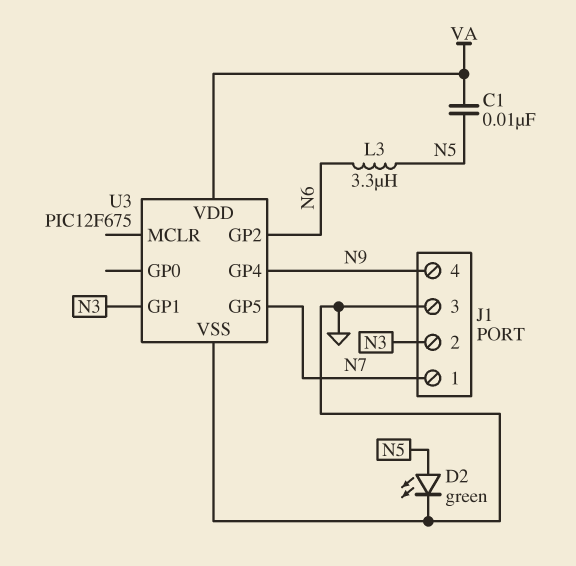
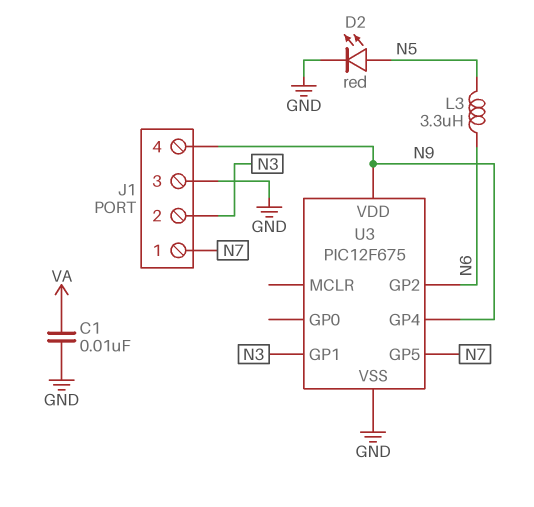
C1: 10nF (N5, VA) -> 10nF (GND, VA)
D2: LED green (A N5, K GND) -> LED red (A N5, K GND)
U3 pin VDD: VA -> N9

